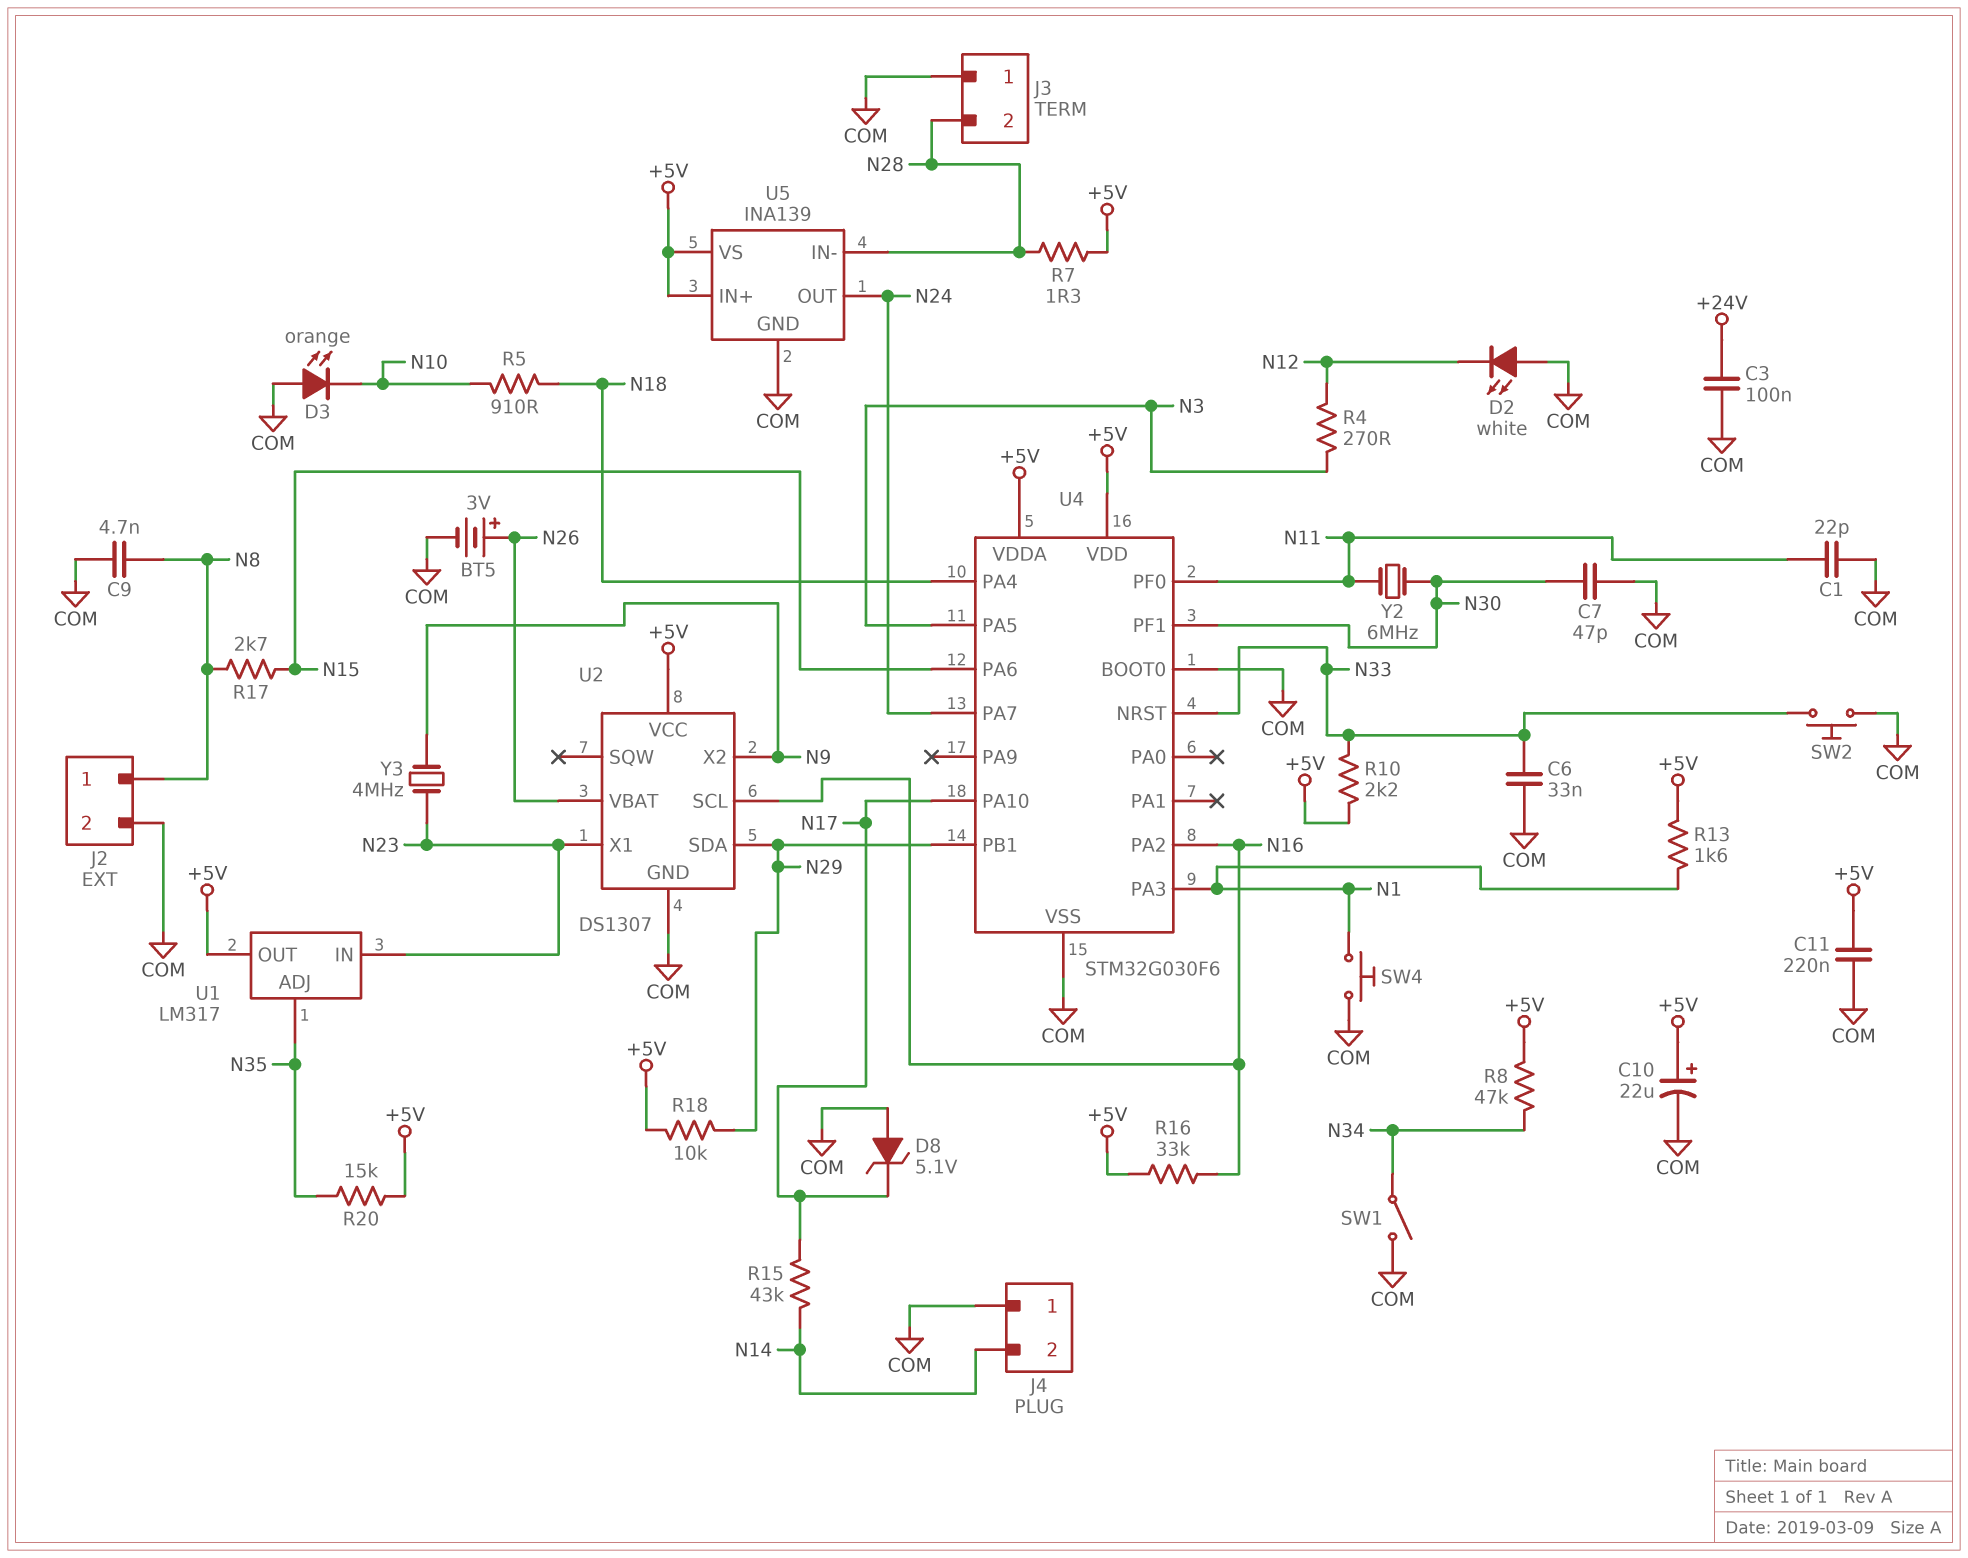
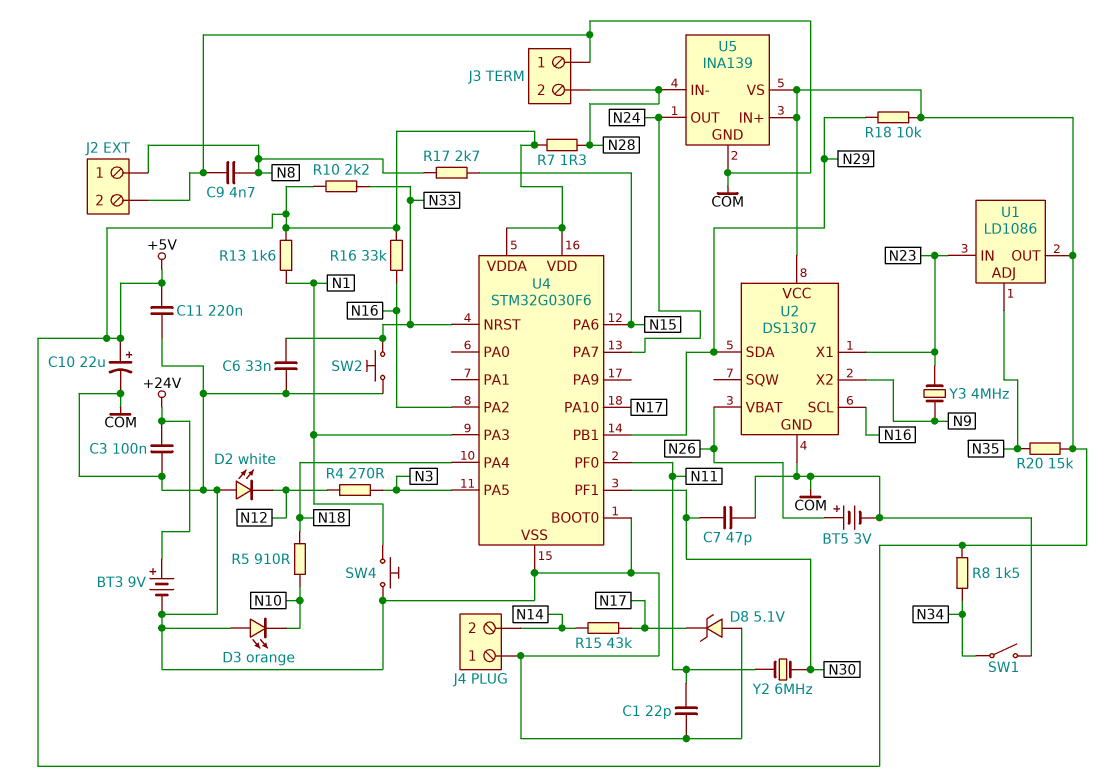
BT3: none -> 9V (plus +24V, minus COM)
R8: 47k (+5V, N34) -> 1.5k (+5V, N34)
U1: LM317 -> LD1086

